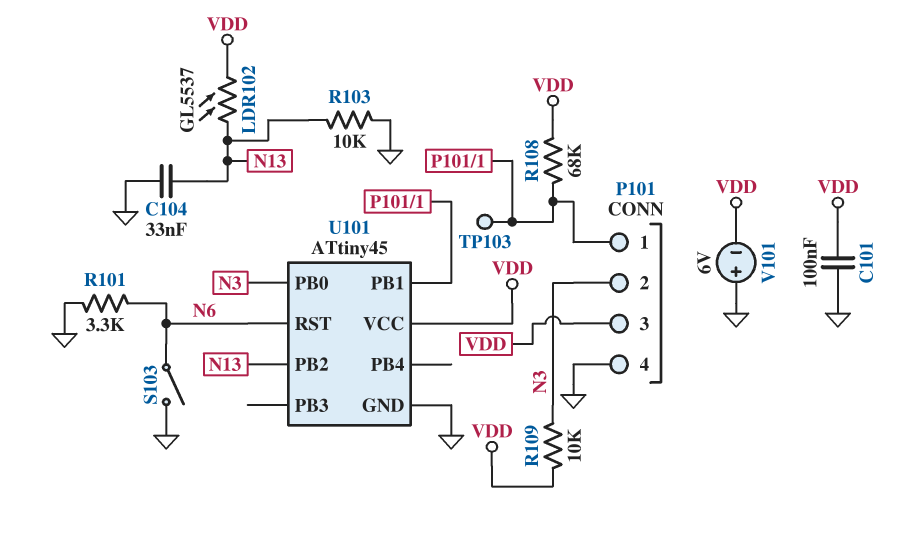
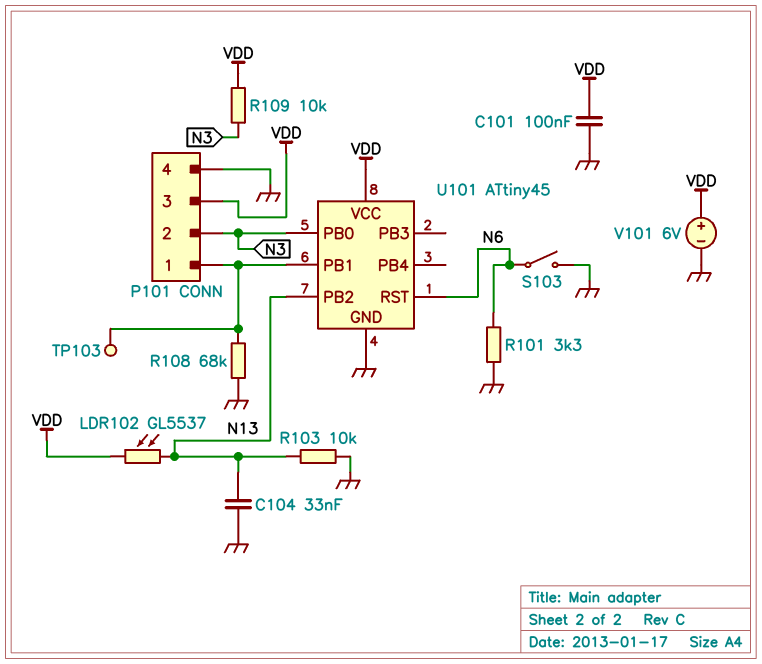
R108: 68k (P101/1, VDD) -> 68k (GND, P101/1)
V101: 6V (plus GND, minus VDD) -> 6V (plus VDD, minus GND)

